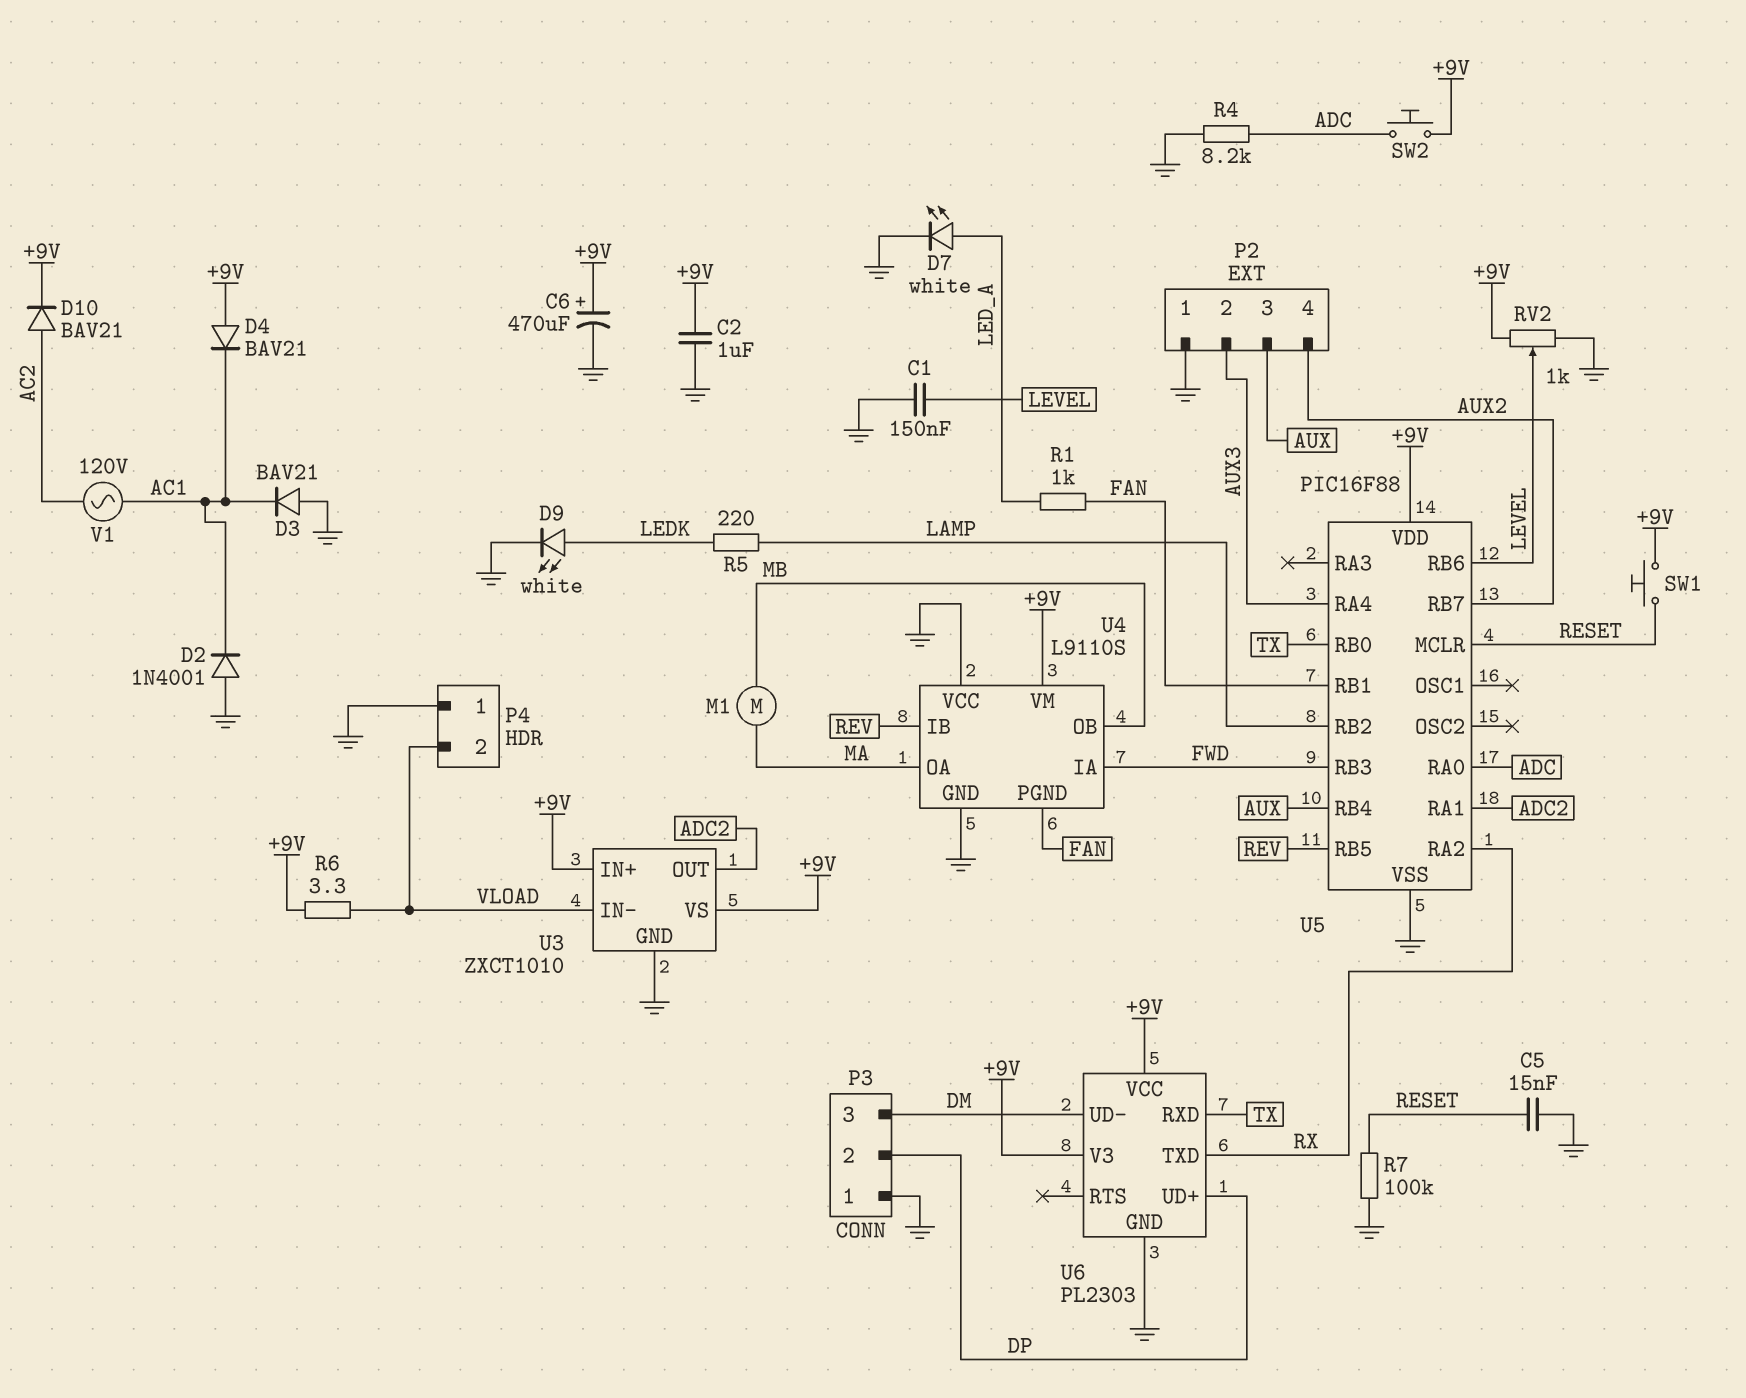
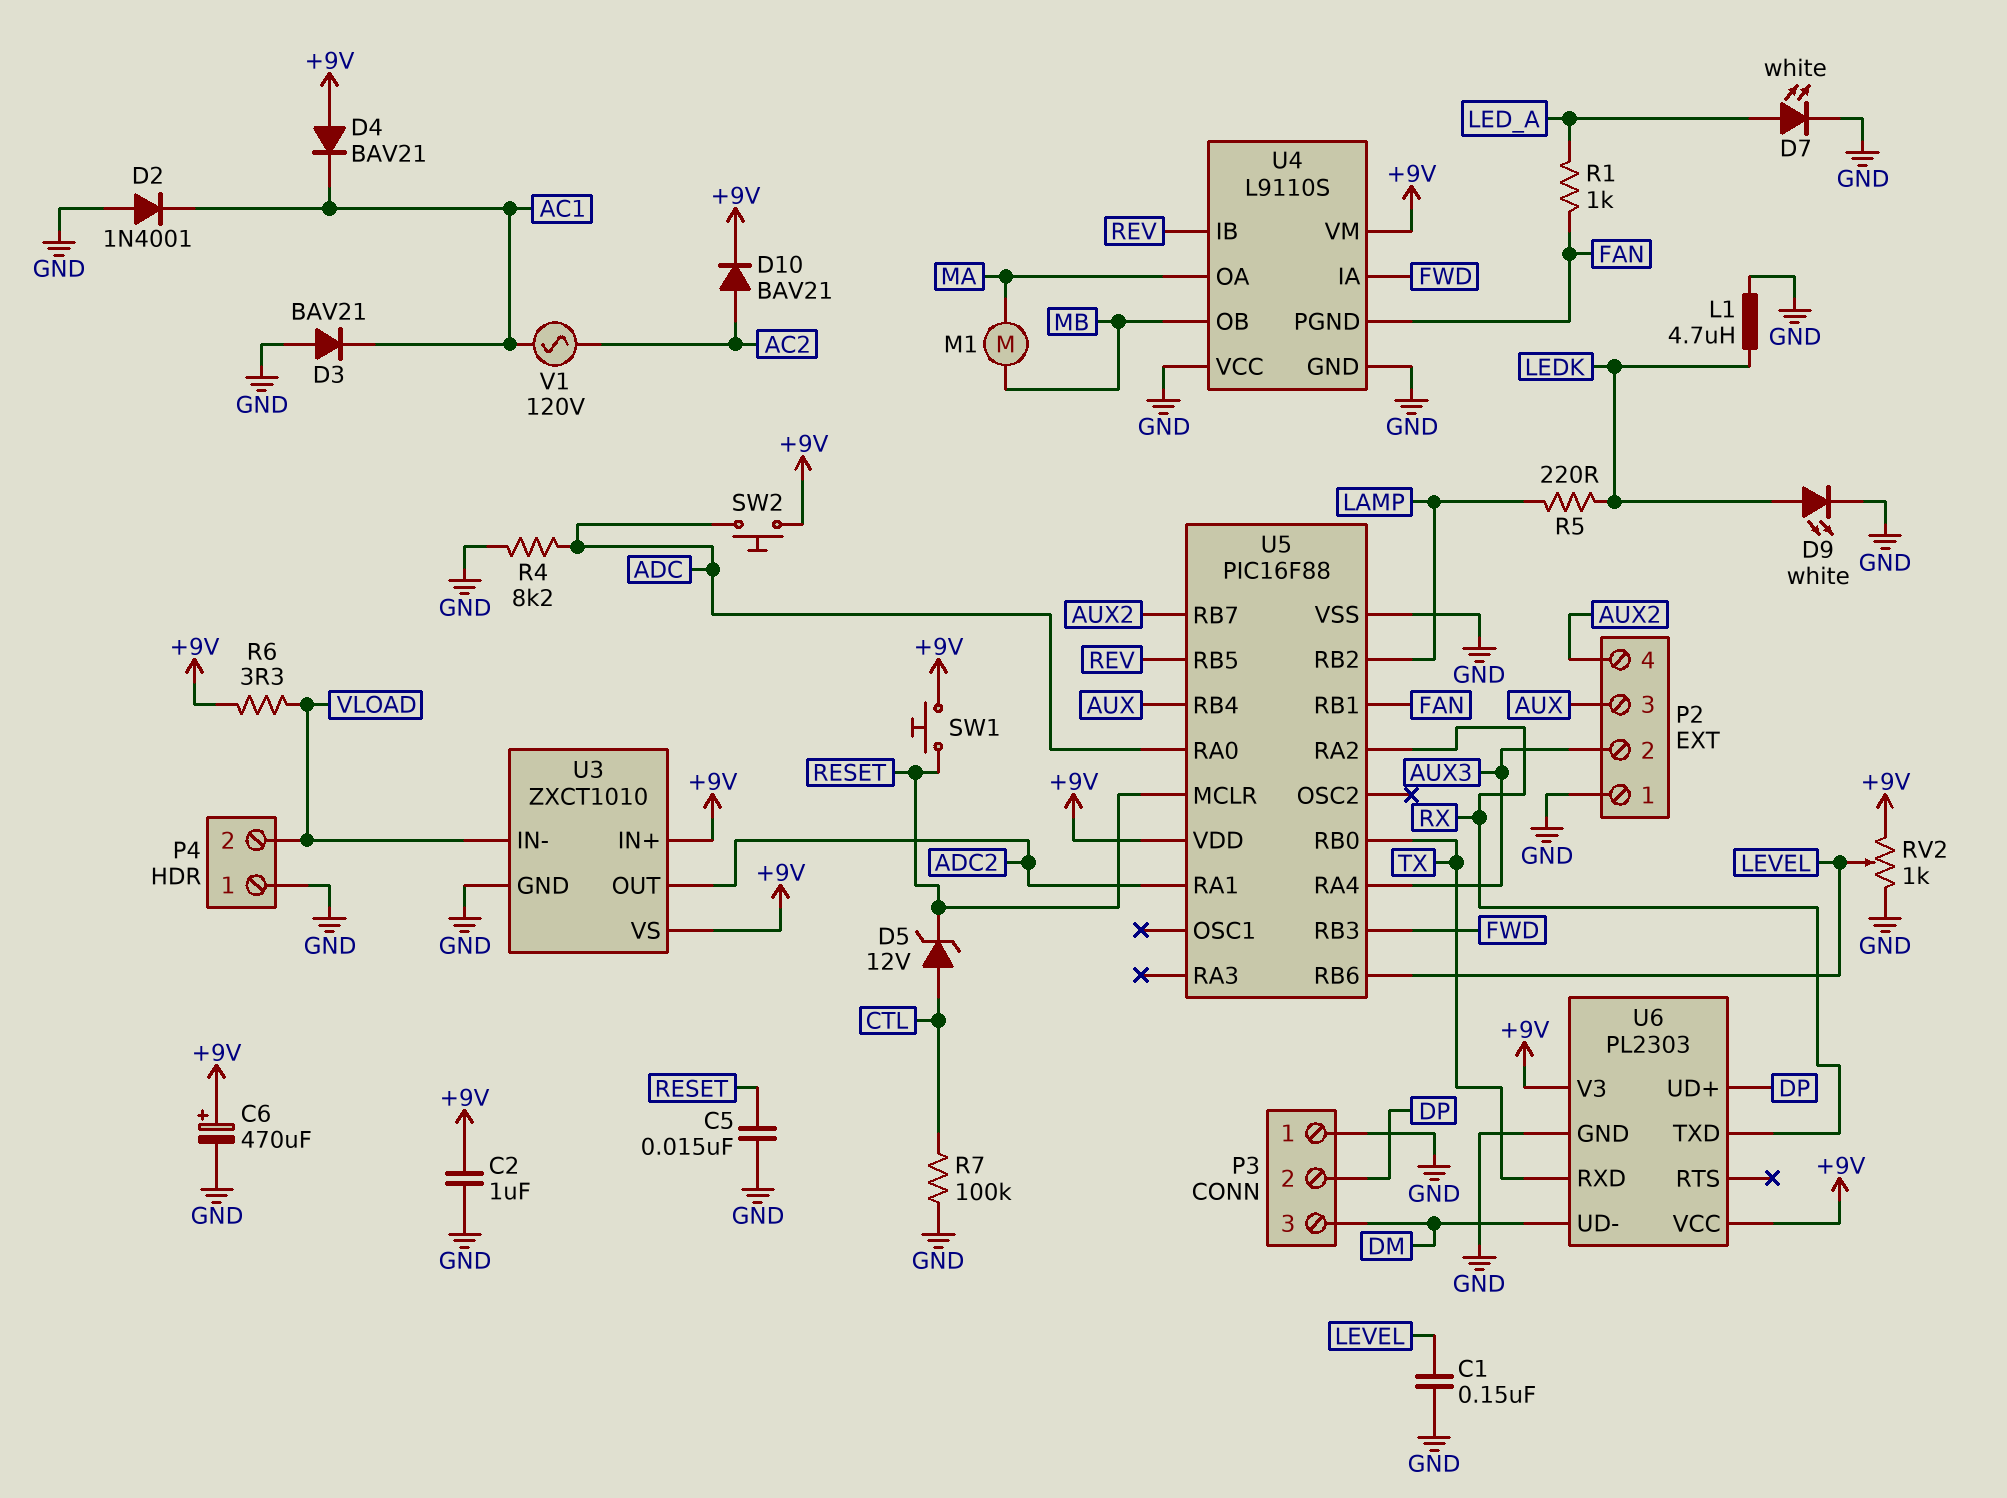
D5: none -> zener 12V (A CTL, K RESET)
L1: none -> 4.7uH (GND, LEDK)
R7: 100k (GND, RESET) -> 100k (CTL, GND)

